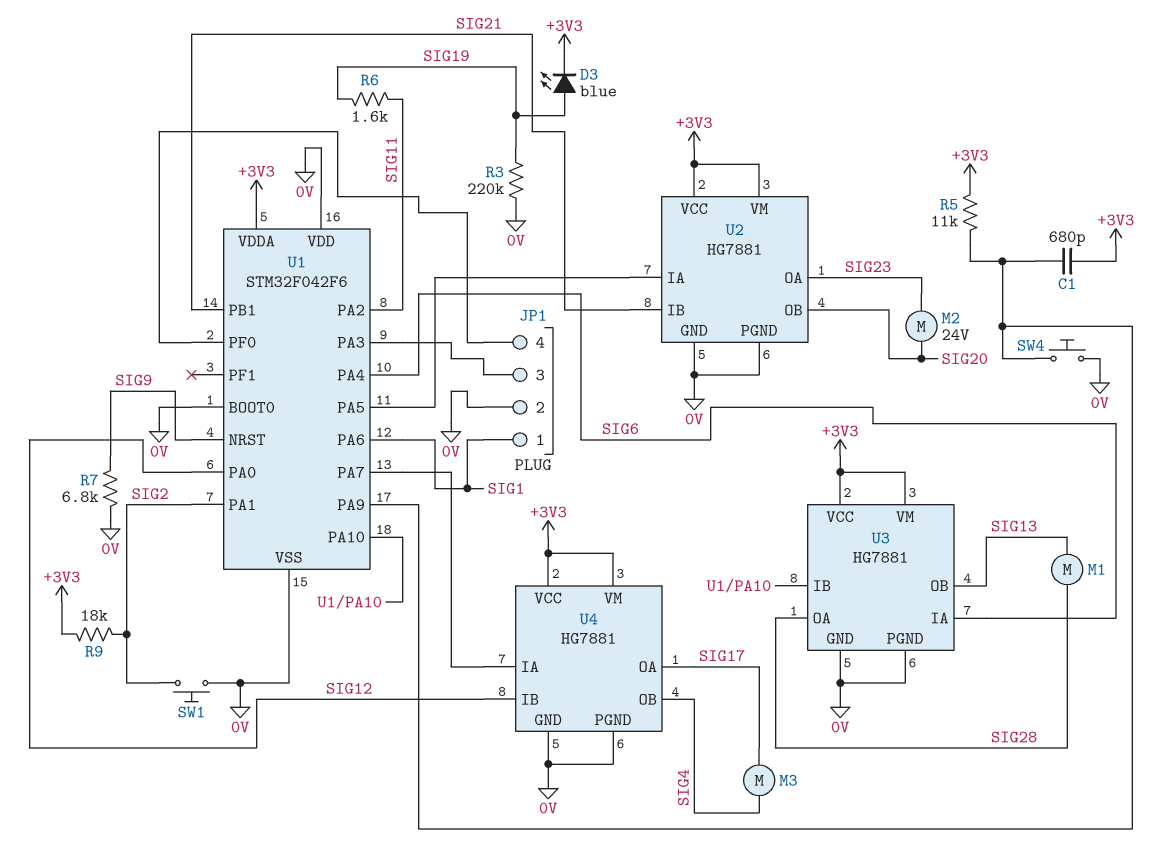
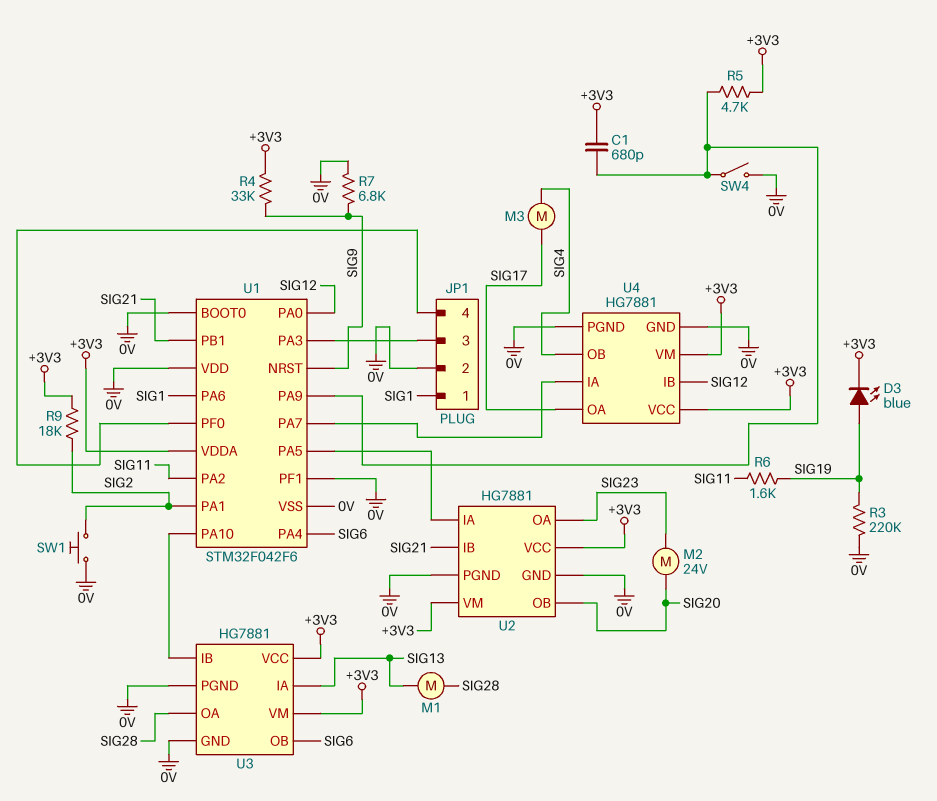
R4: none -> 33k (+3V3, SIG9)
R5: 11k (+3V3, U1/PA9) -> 4.7k (+3V3, U1/PA9)
SW4: button (0V, U1/PA9) -> switch (0V, U1/PA9)
U1 pin PF1: none -> 0V
U3 pin IA: SIG6 -> SIG13
U3 pin OB: SIG13 -> SIG6

